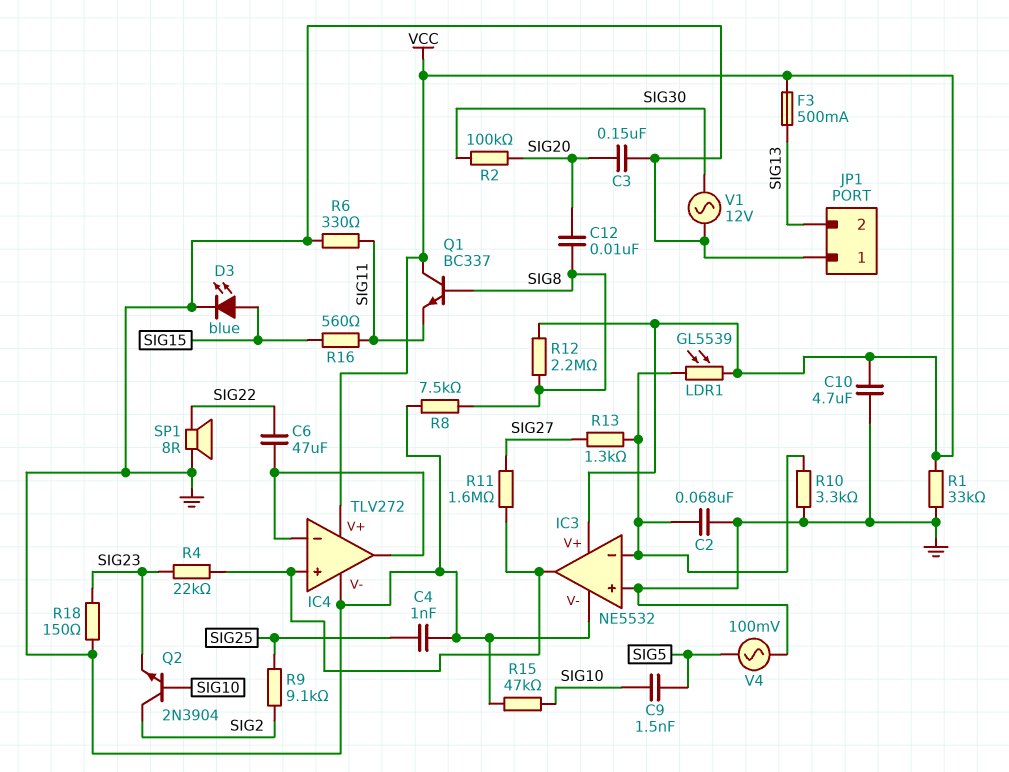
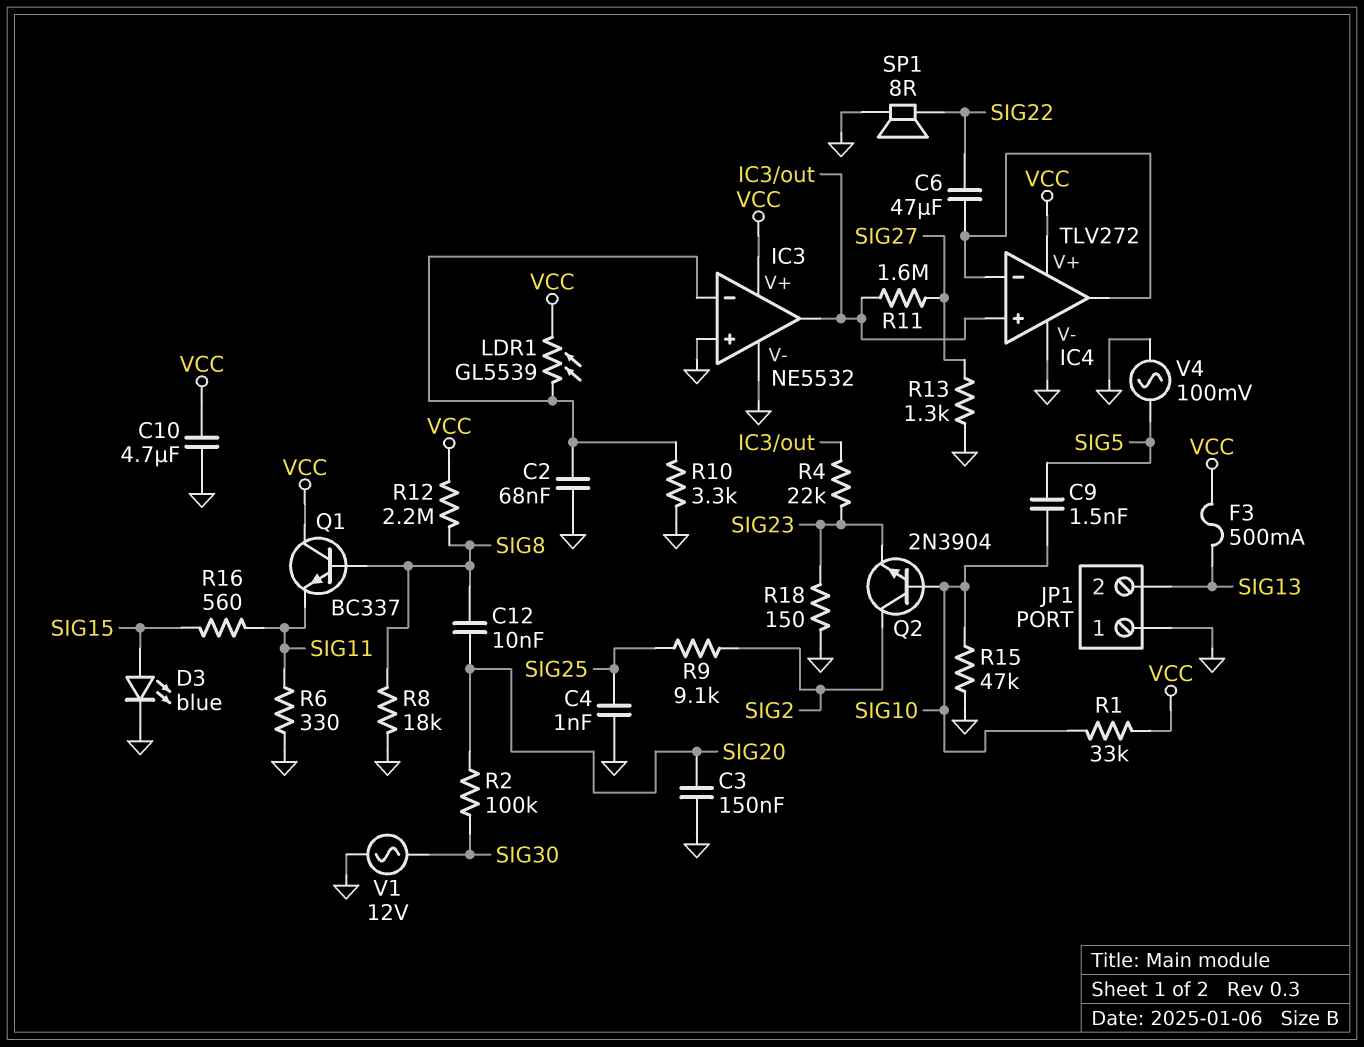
R1: 33k (GND, VCC) -> 33k (SIG10, VCC)
R8: 7.5k (GND, SIG8) -> 18k (GND, SIG8)
R13: 1.3k (IC3/in-, SIG27) -> 1.3k (GND, SIG27)

